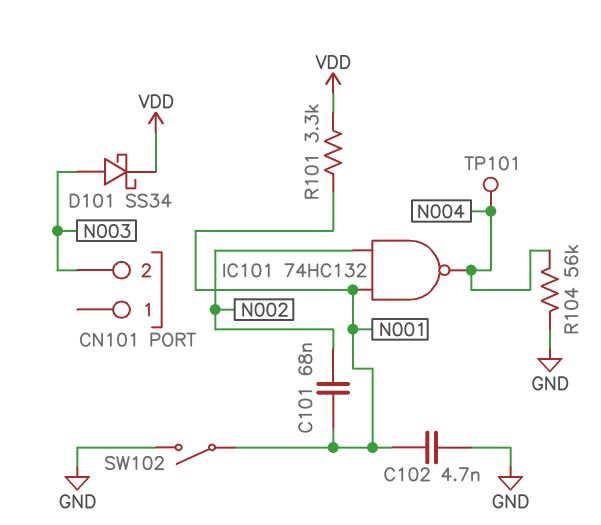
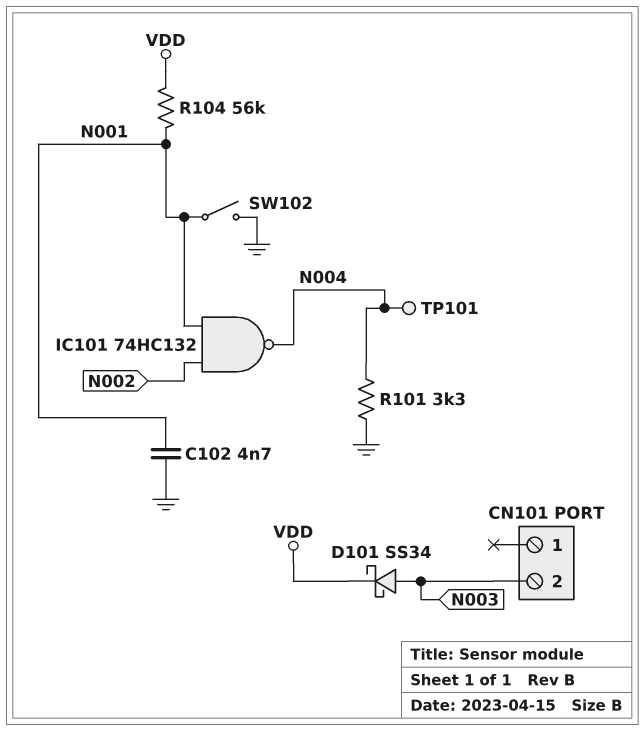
C101: 68nF (N001, N002) -> none
R101: 3.3k (N001, VDD) -> 3.3k (GND, N004)
R104: 56k (GND, N004) -> 56k (N001, VDD)

